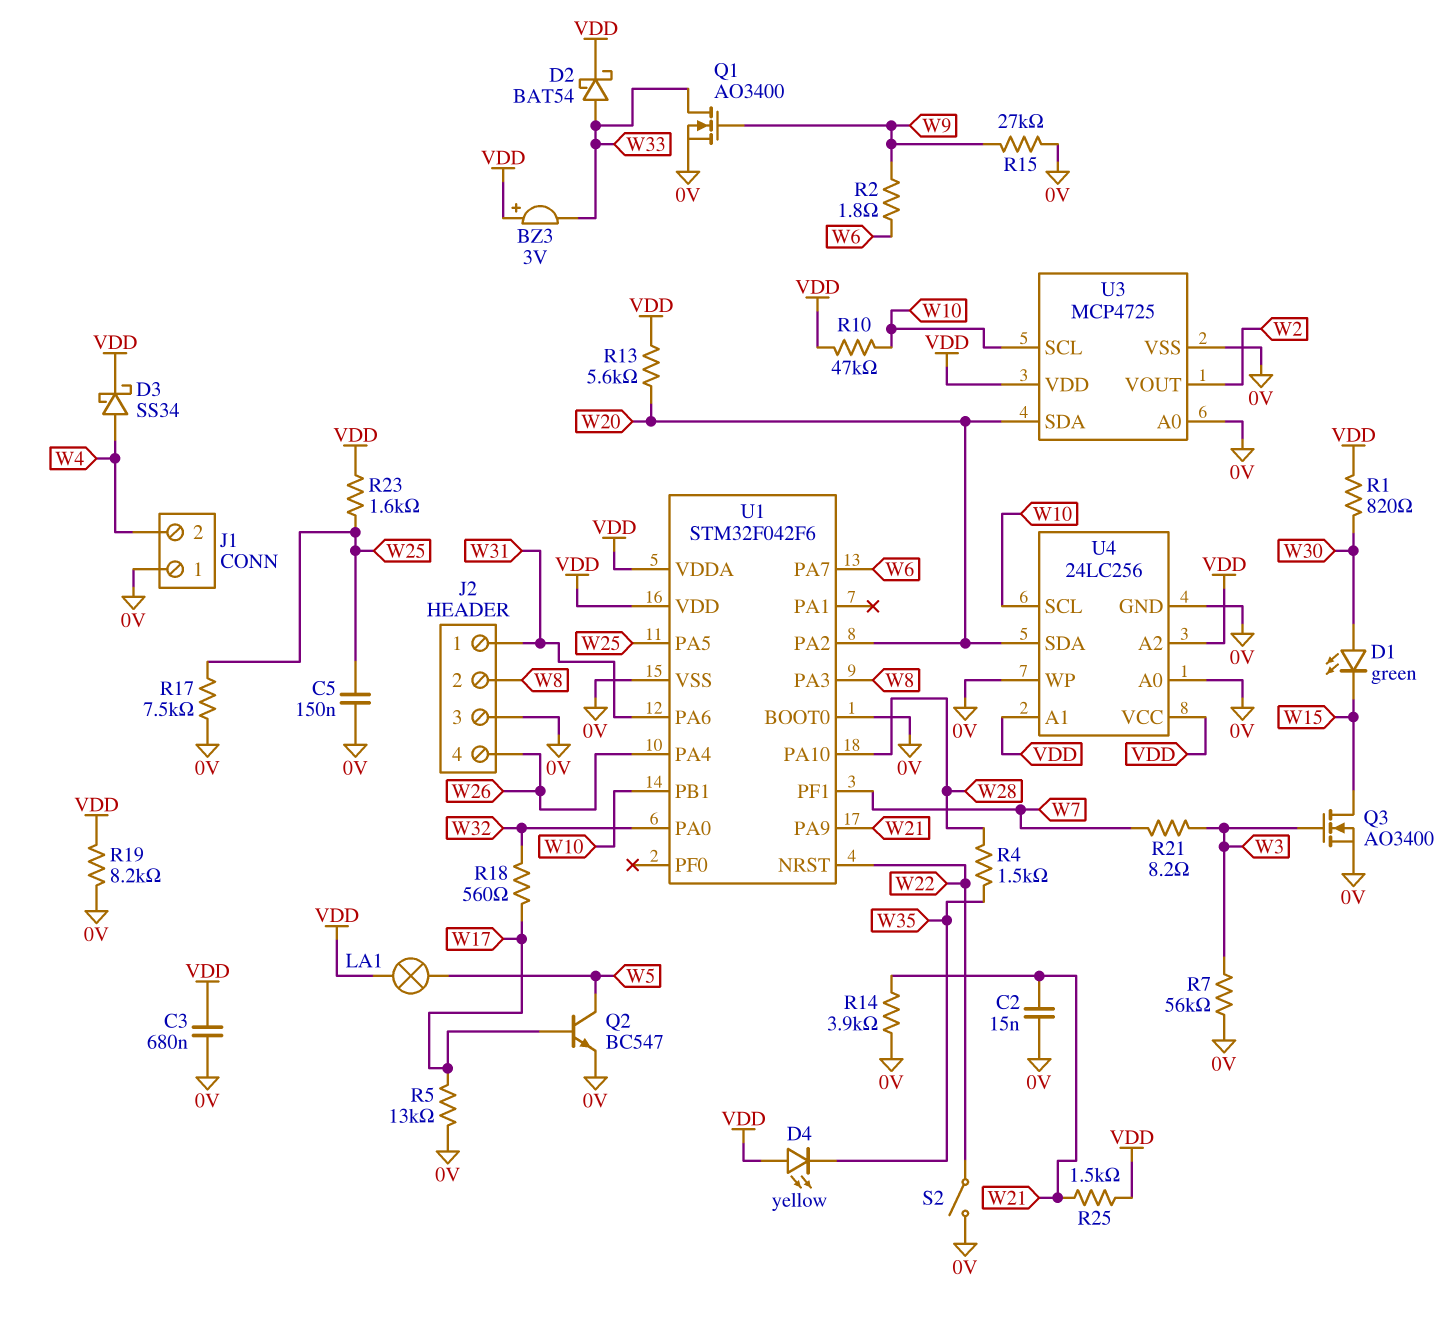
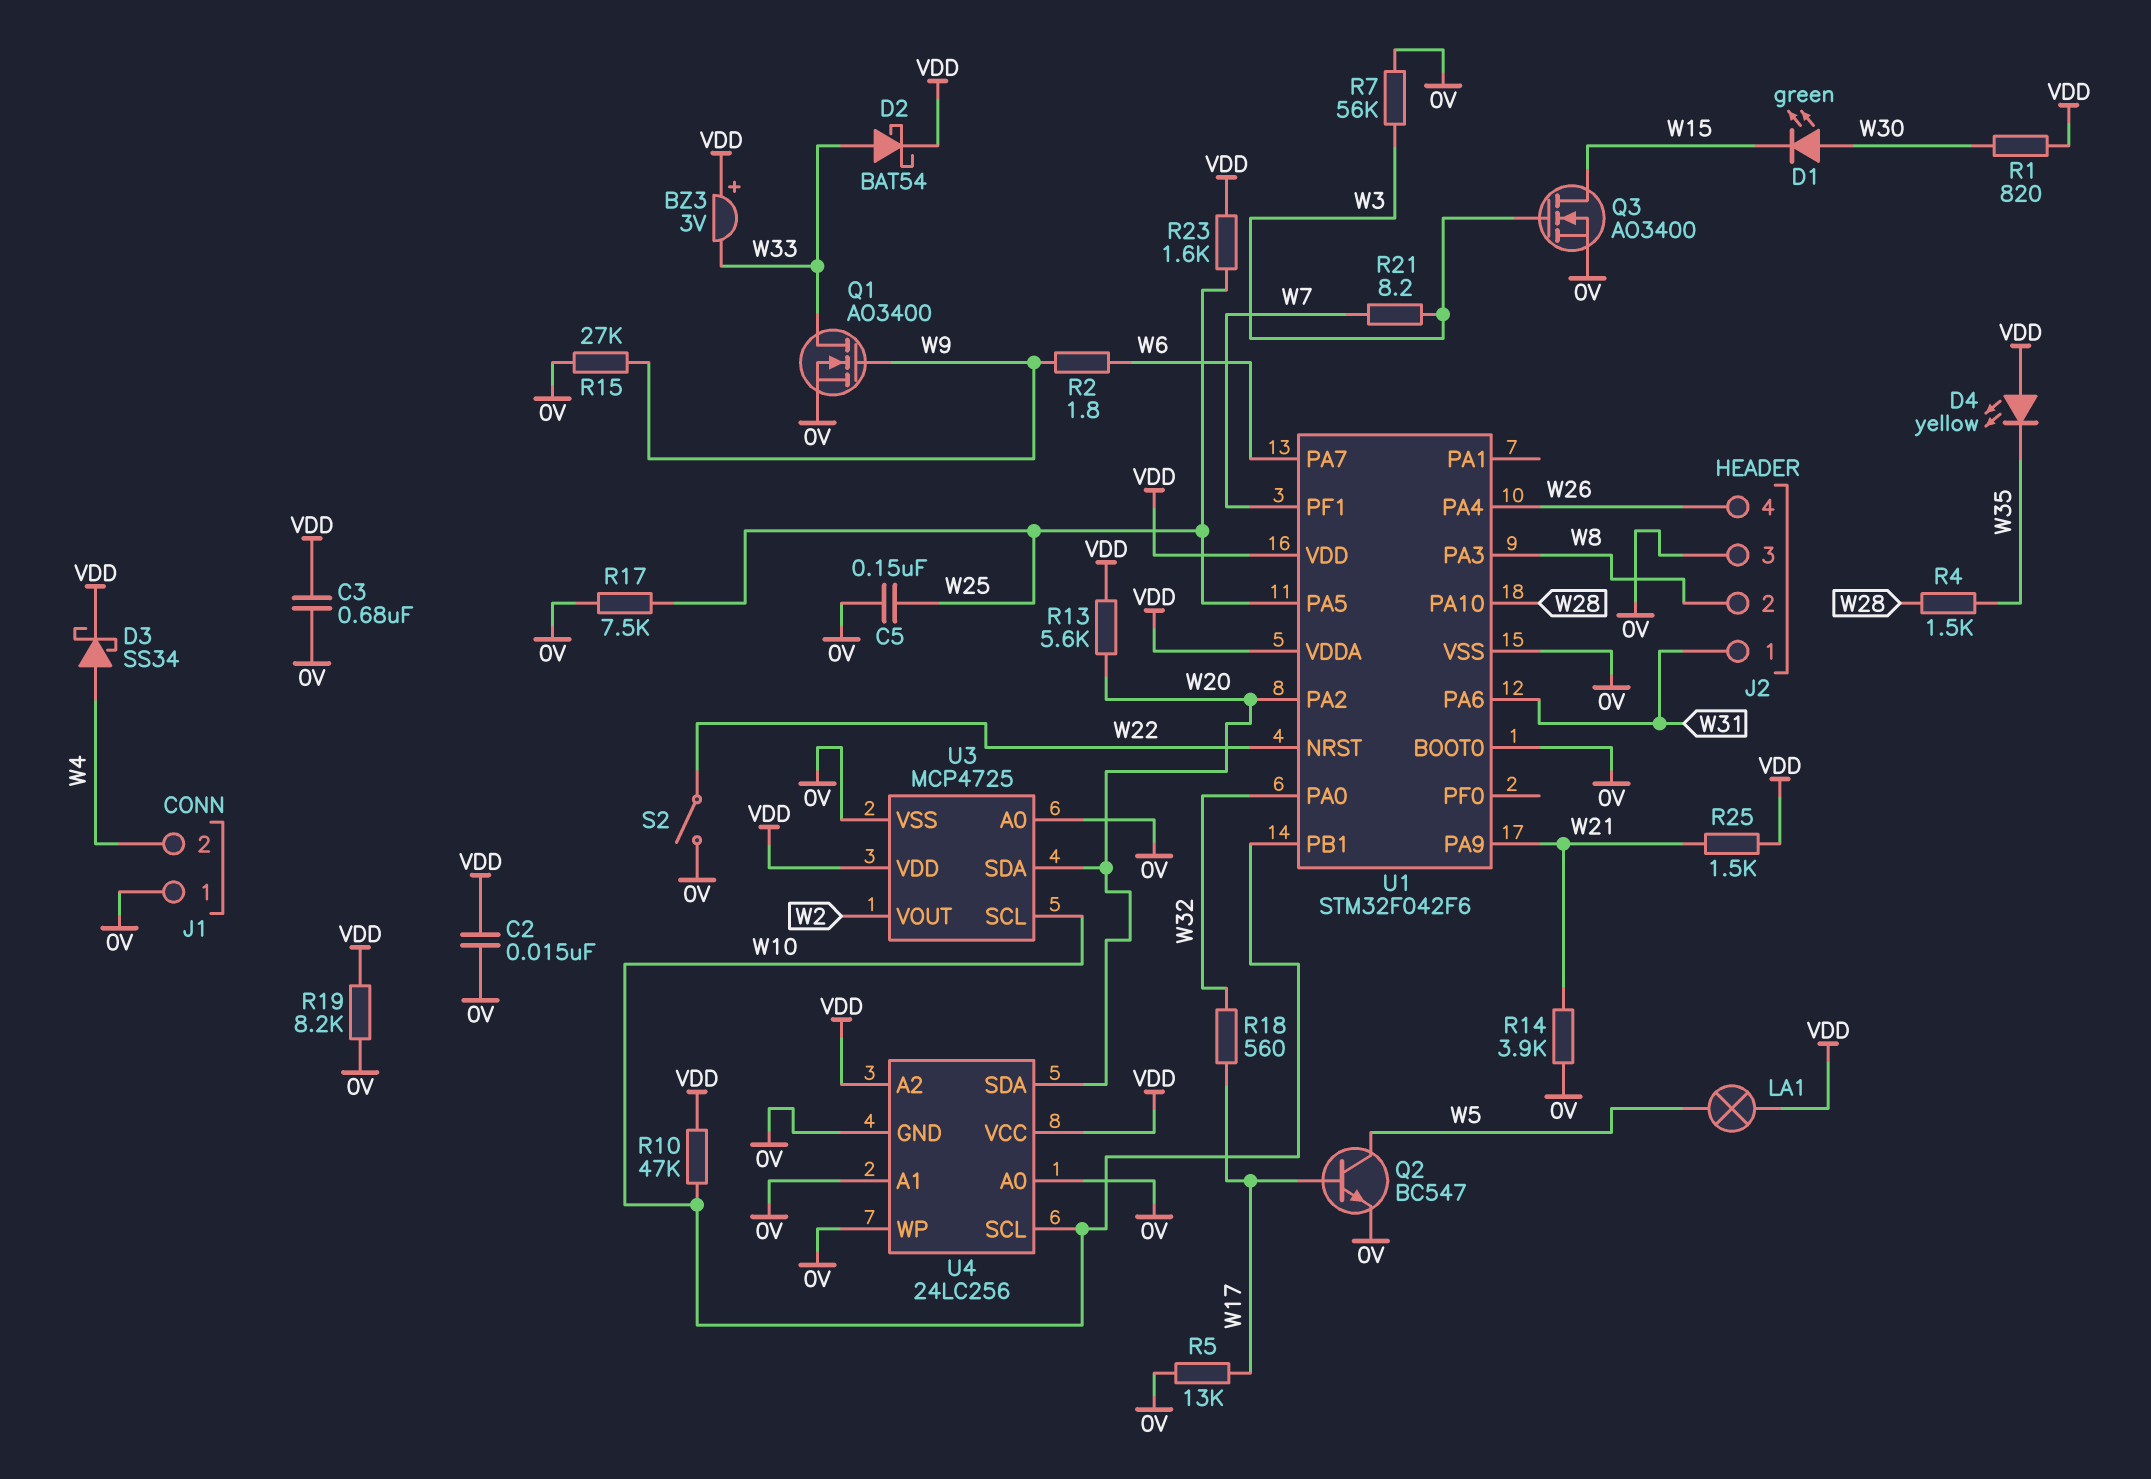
C2: 15nF (0V, W21) -> 15nF (0V, VDD)
U4 pin A1: VDD -> 0V

